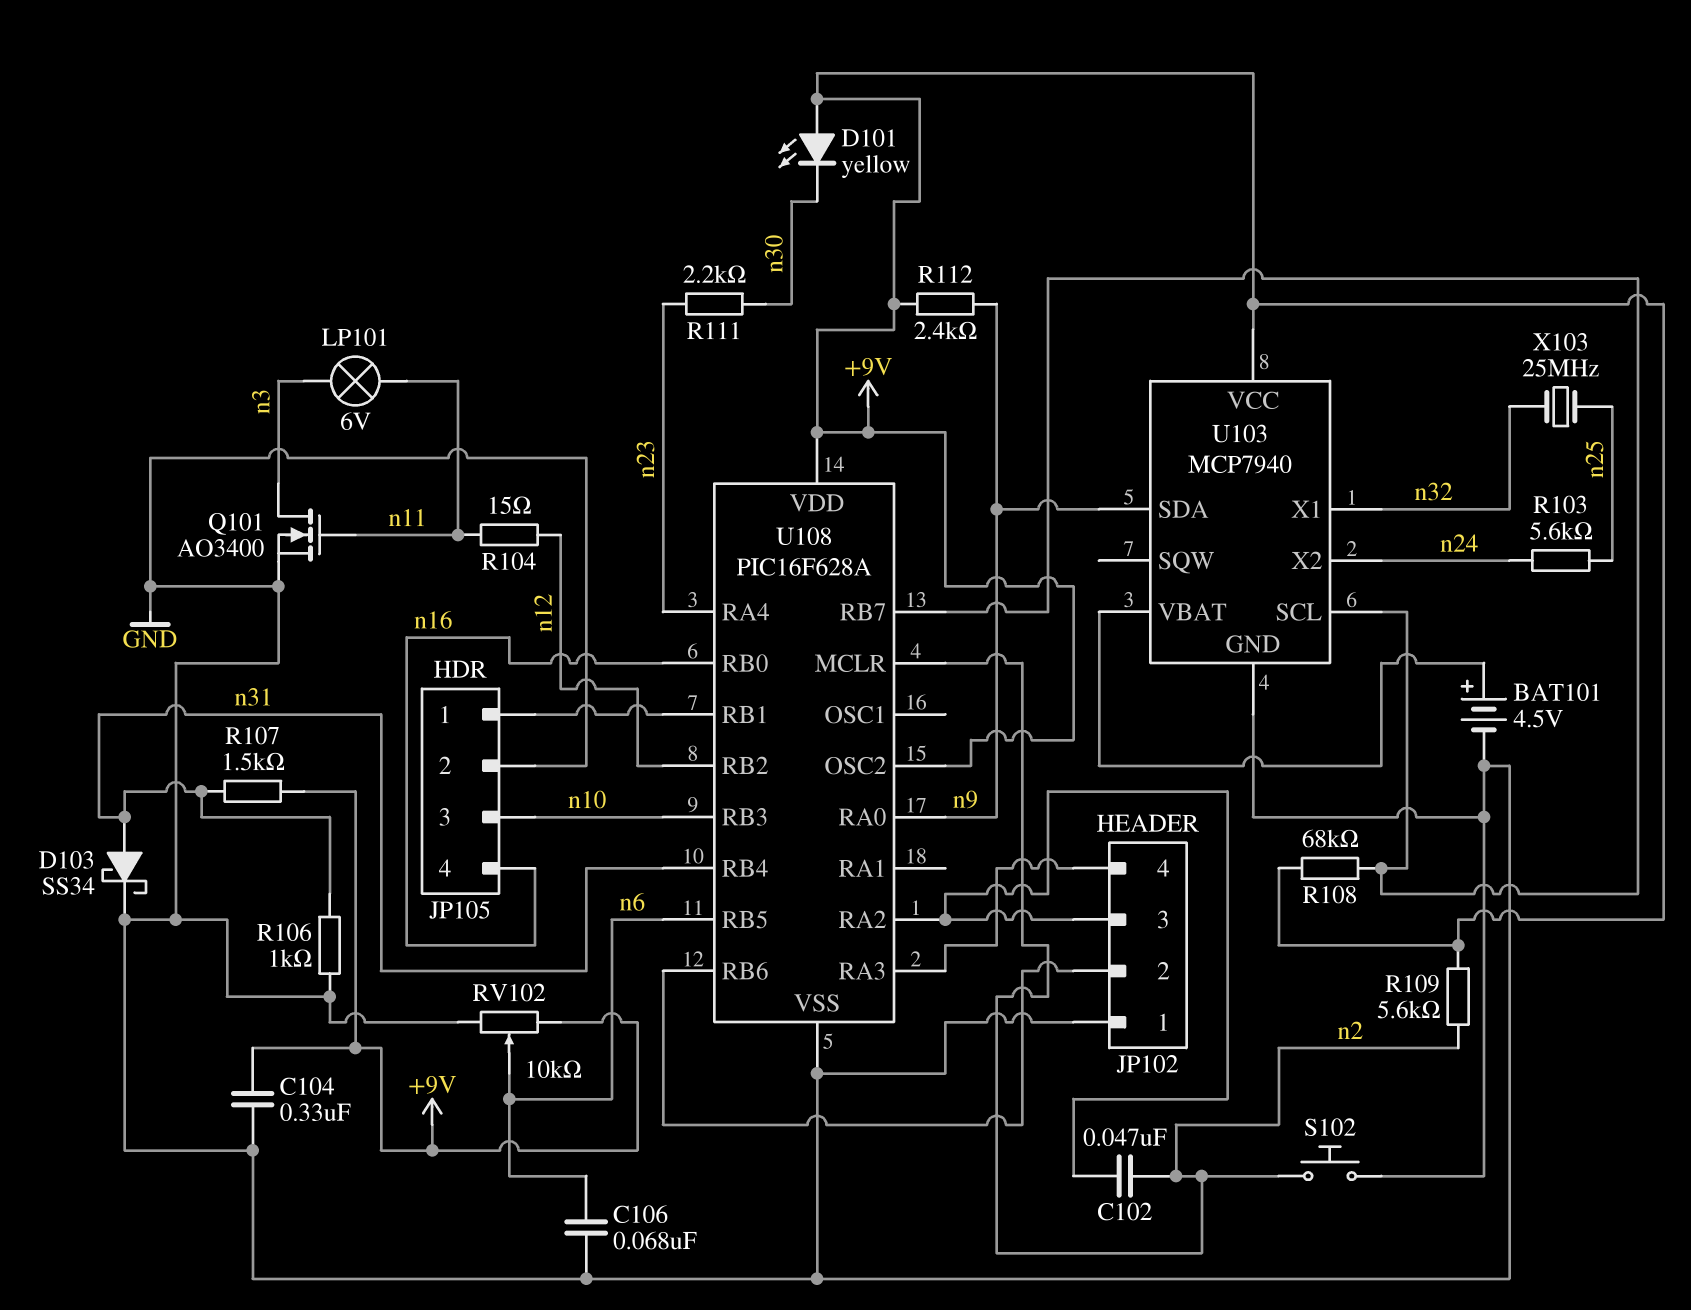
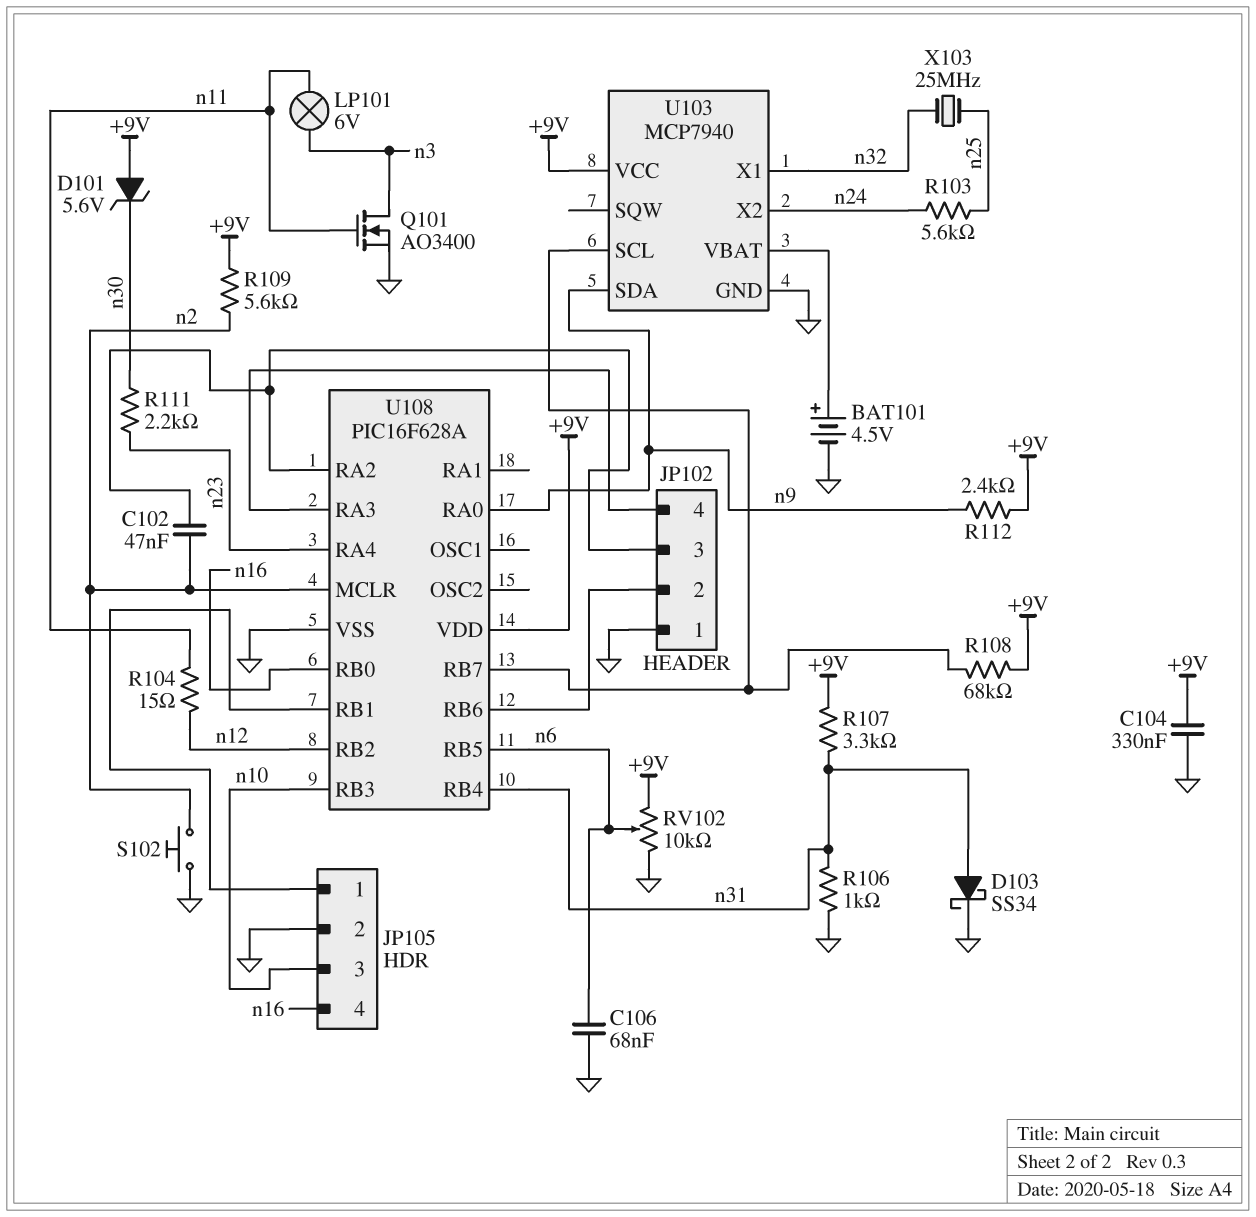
D101: LED yellow (A +9V, K n30) -> zener 5.6V (A +9V, K n30)
R107: 1.5k (+9V, n31) -> 3.3k (+9V, n31)
U108 pin OSC2: +9V -> none

